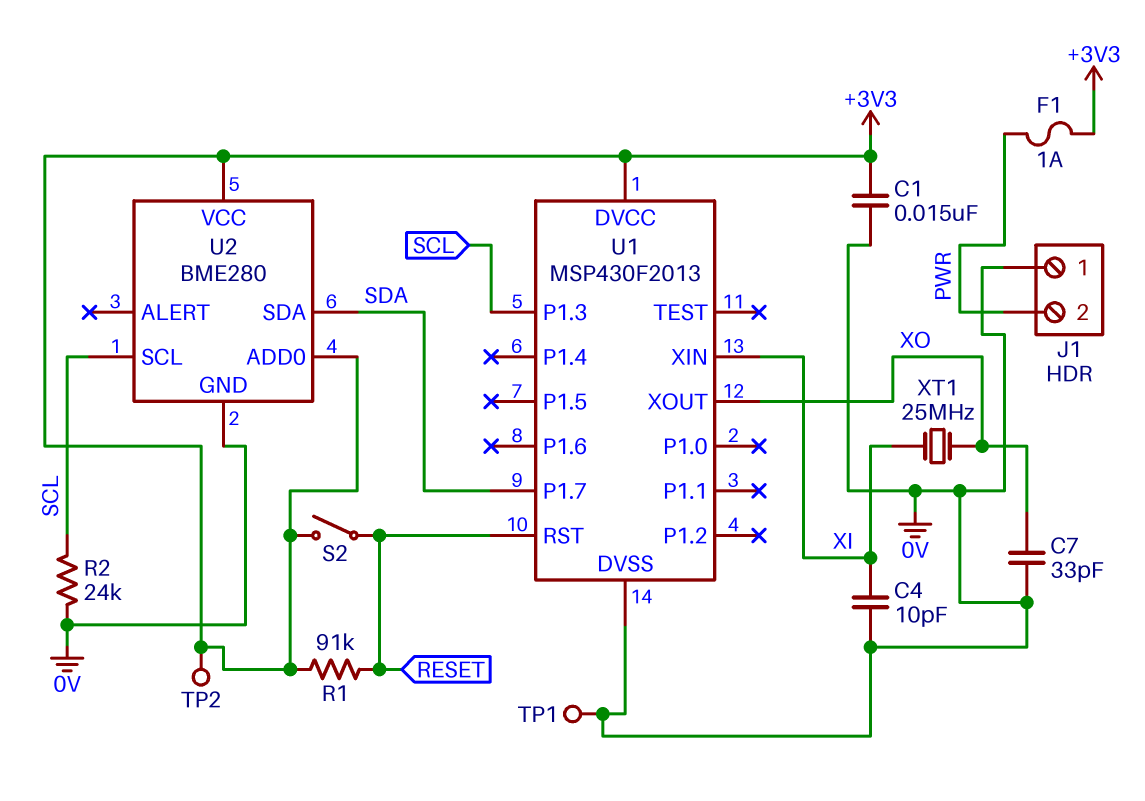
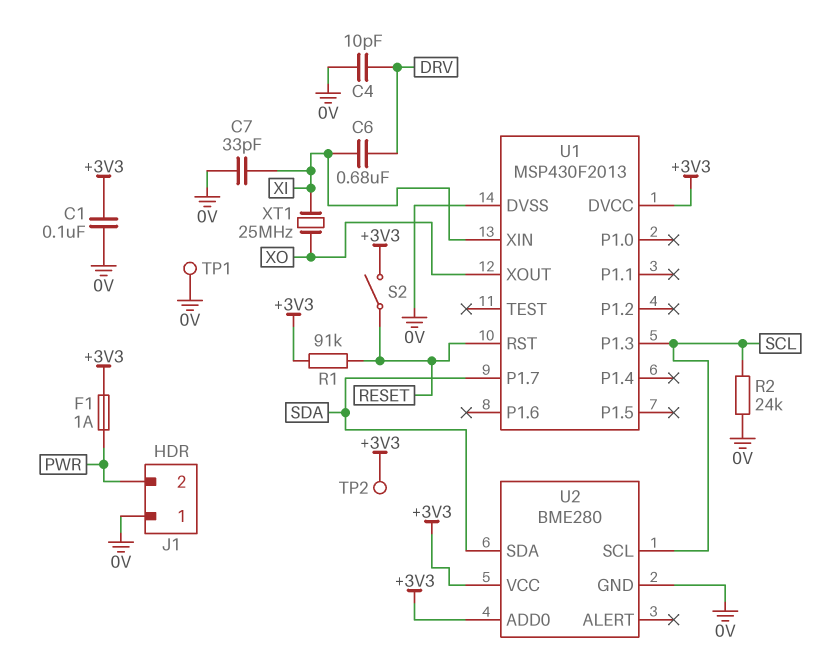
C1: 15nF (+3V3, 0V) -> 100nF (+3V3, 0V)
C4: 10pF (0V, XI) -> 10pF (0V, DRV)
C6: none -> 680nF (DRV, XI)
C7: 33pF (0V, XO) -> 33pF (0V, XI)

